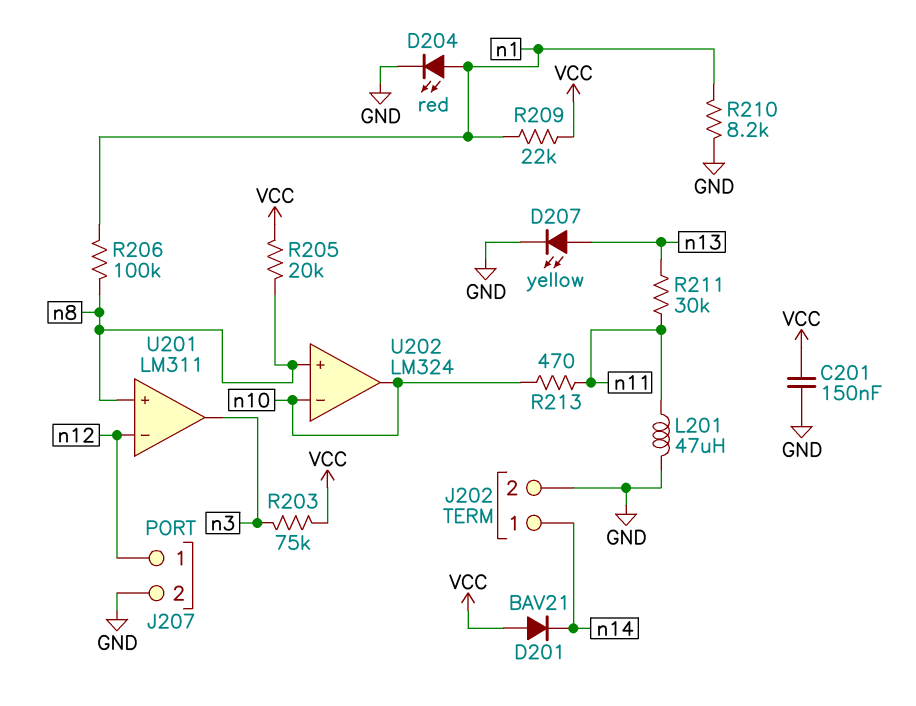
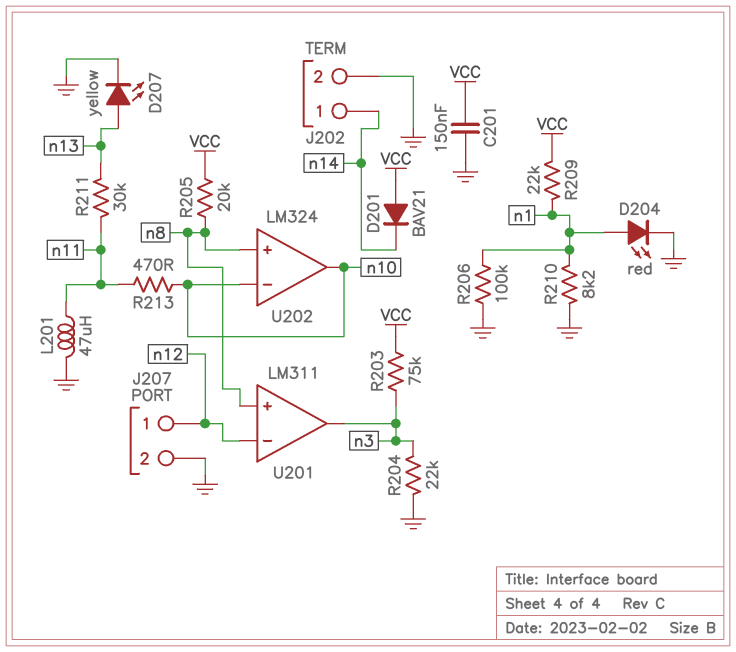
R204: none -> 22k (GND, n3)
R206: 100k (n1, n8) -> 100k (GND, n1)

